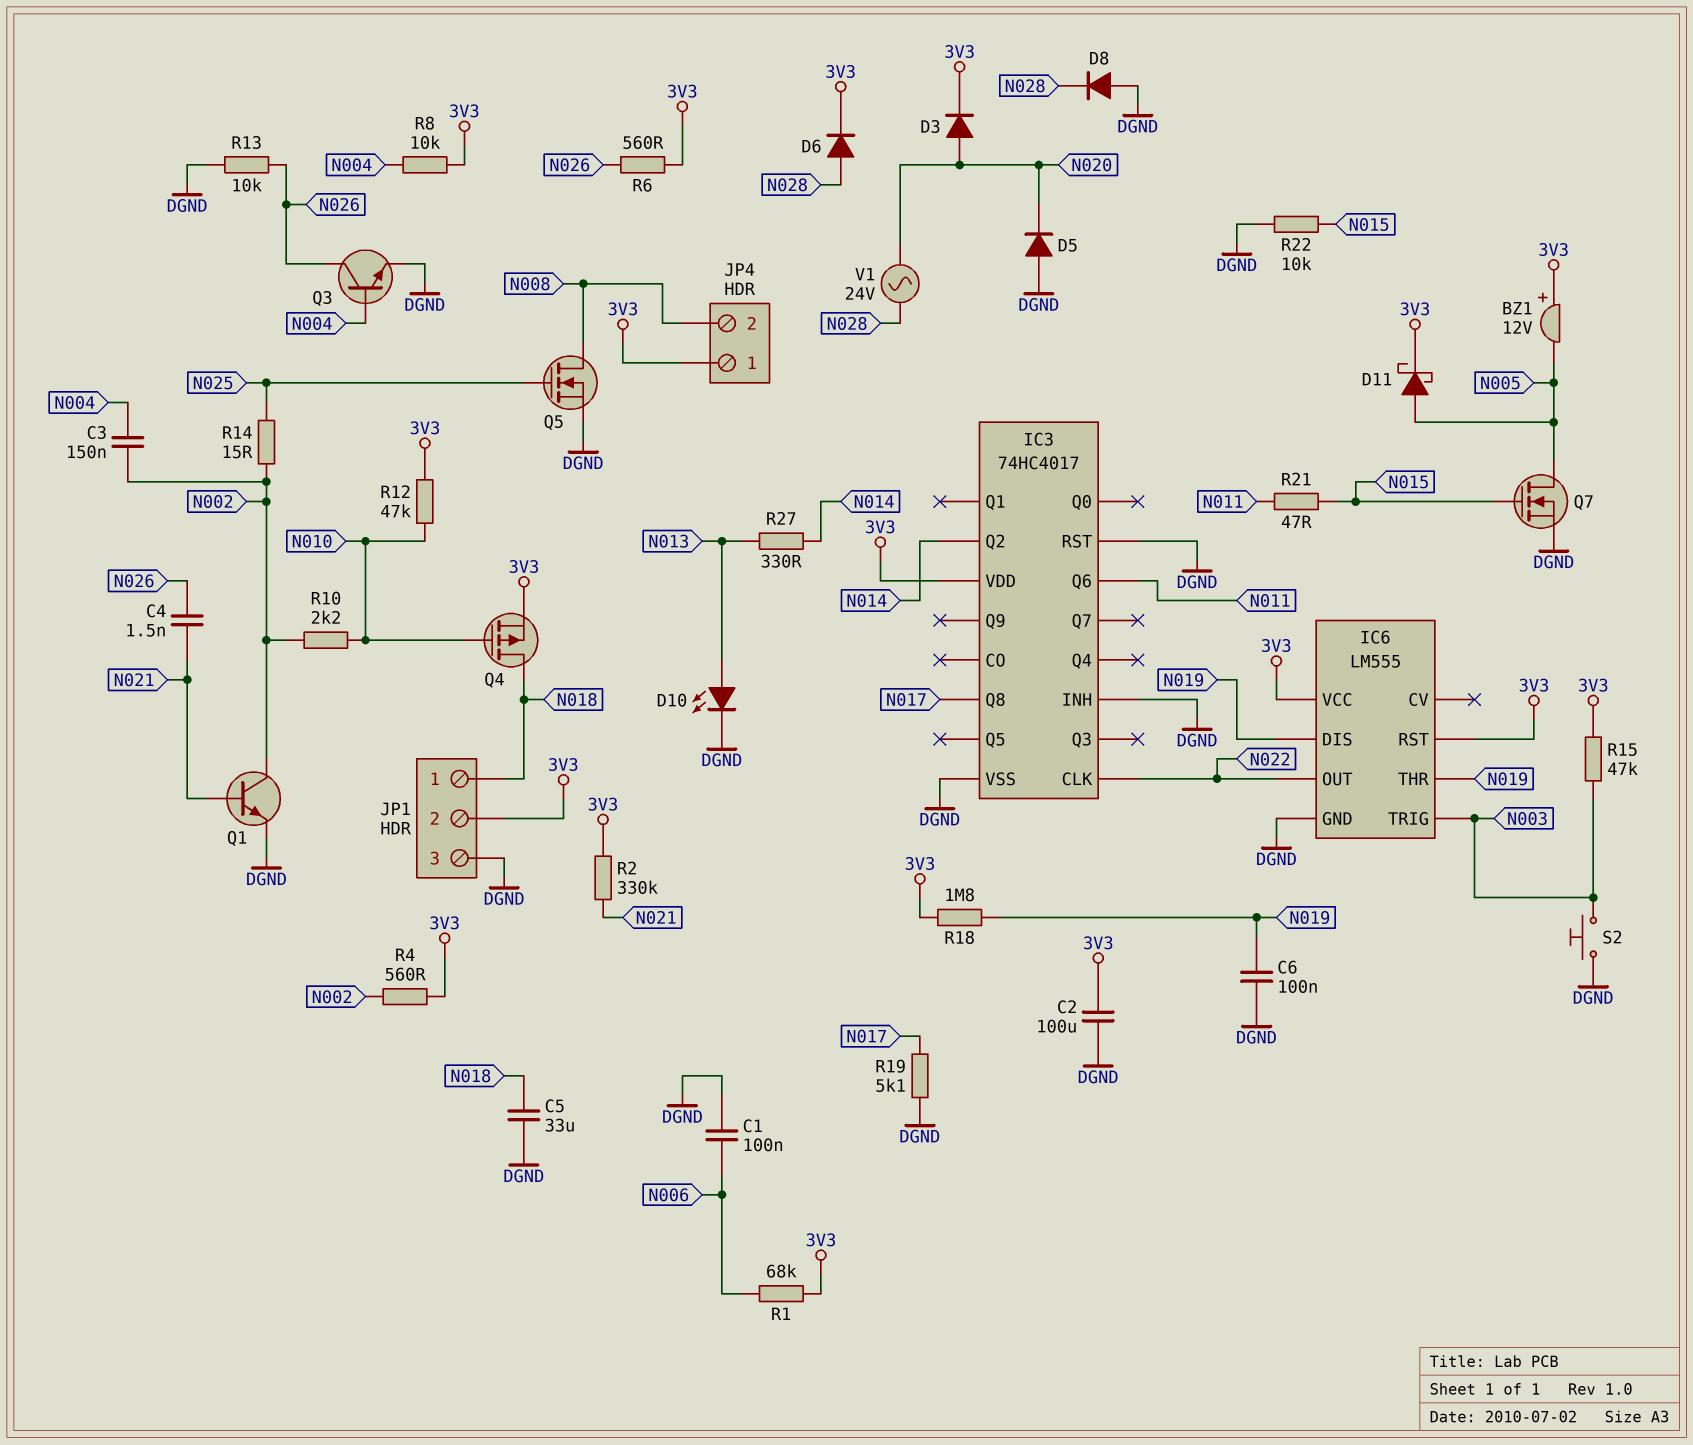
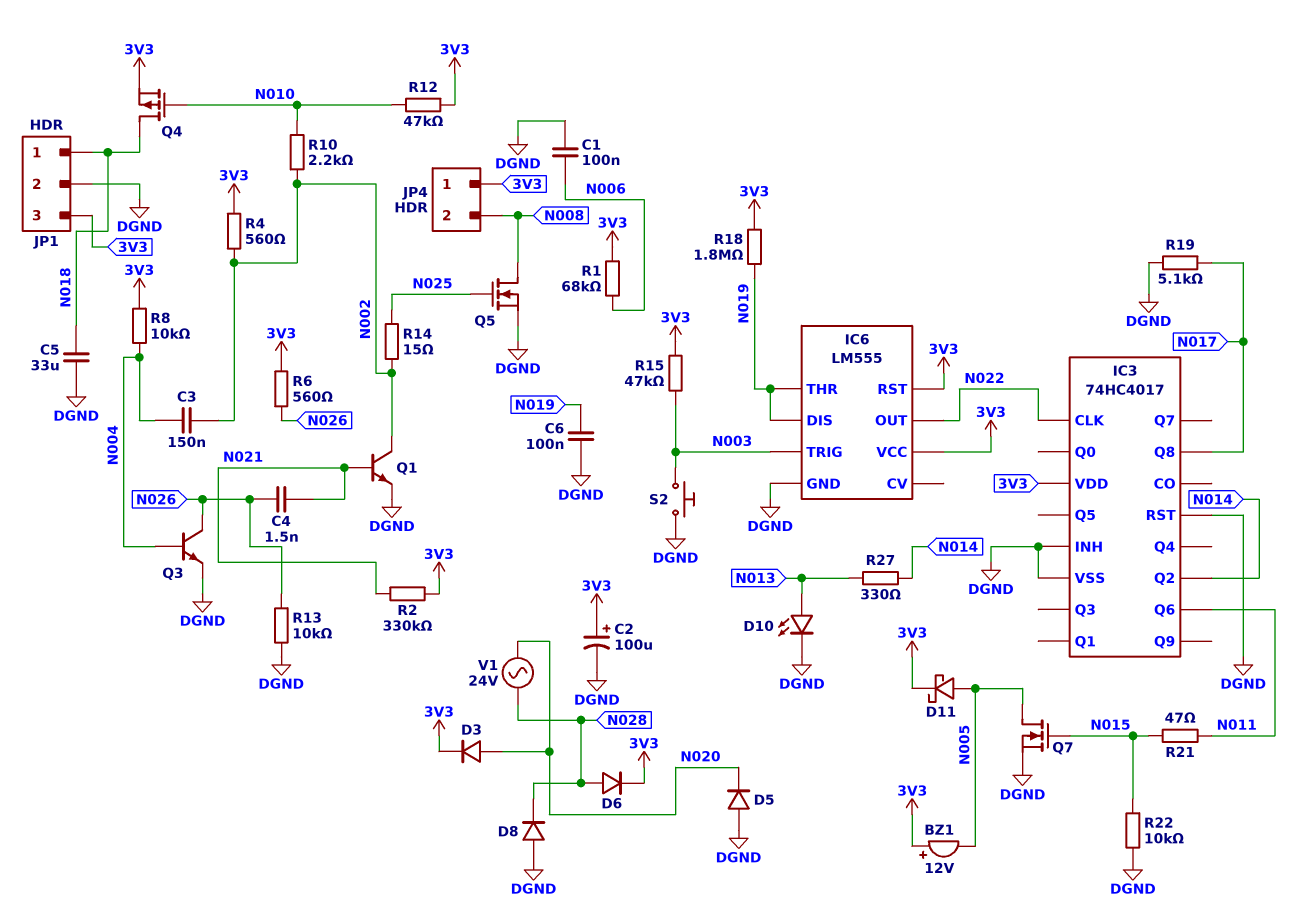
C2: 100uF (3V3, DGND) -> 100uF (plus 3V3, minus DGND)
JP1 pin 2: 3V3 -> DGND
JP1 pin 3: DGND -> 3V3

